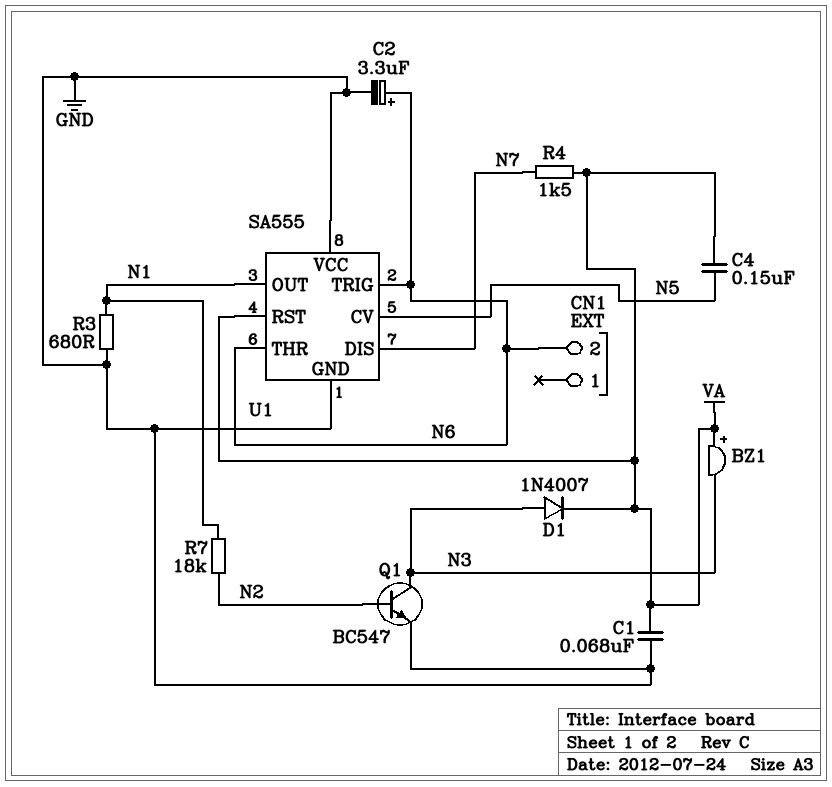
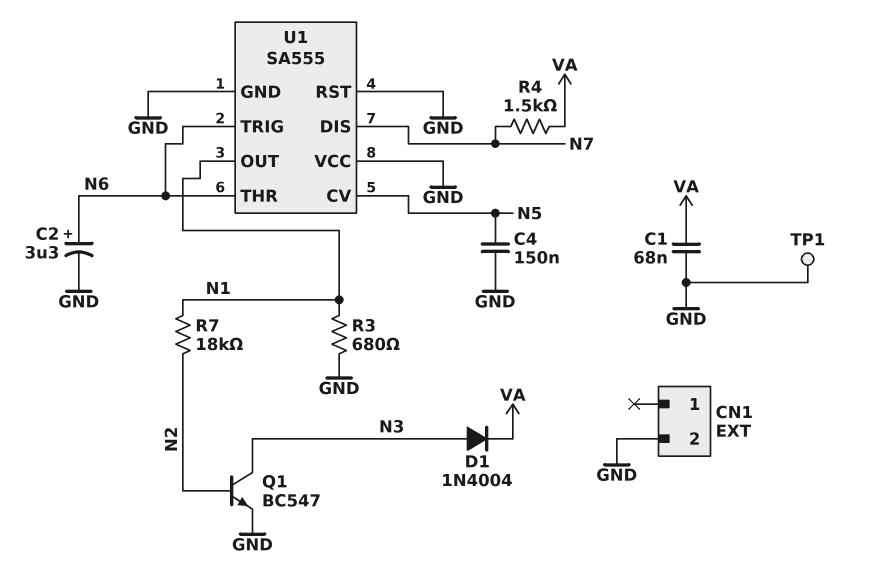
BZ1: buzzer (plus VA, minus N3) -> none
C4: 150nF (N5, VA) -> 150nF (GND, N5)
CN1 pin 2: N6 -> GND
D1: diode 1N4007 (A N3, K VA) -> diode 1N4004 (A N3, K VA)
TP1: none -> test point (GND)
U1 pin RST: VA -> GND

